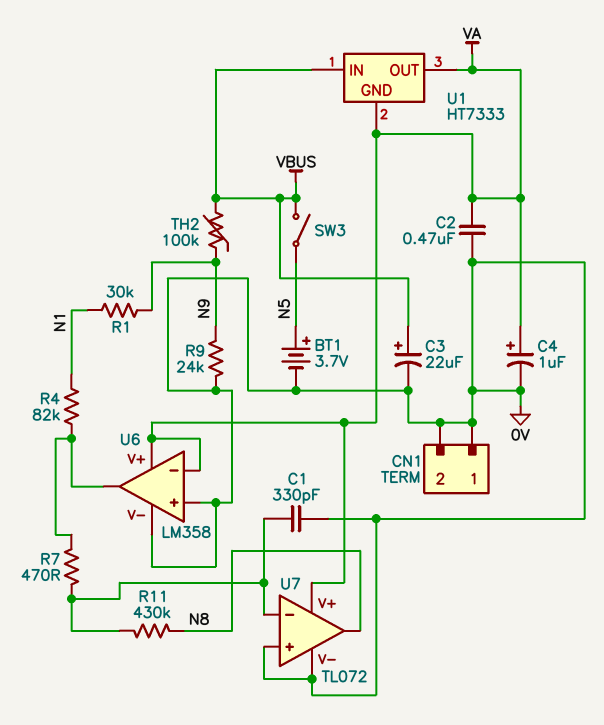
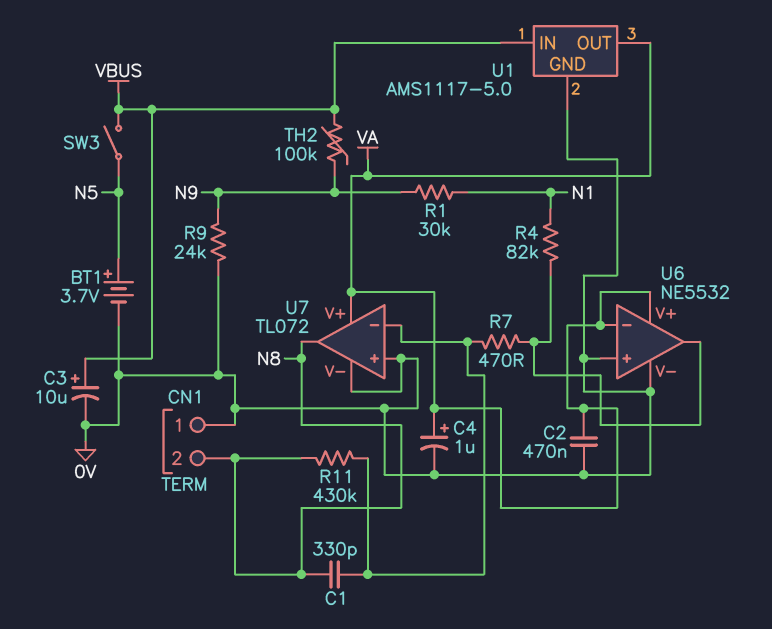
C1: 330pF (0V, U7/in-) -> 330pF (N8, U7/in-)
C3: 22uF (plus VBUS, minus 0V) -> 10uF (plus VBUS, minus 0V)
CN1 pin 2: 0V -> N8
U1: HT7333 -> AMS1117-5.0
U1 pin GND: VA -> 0V
U6: LM358 -> NE5532

